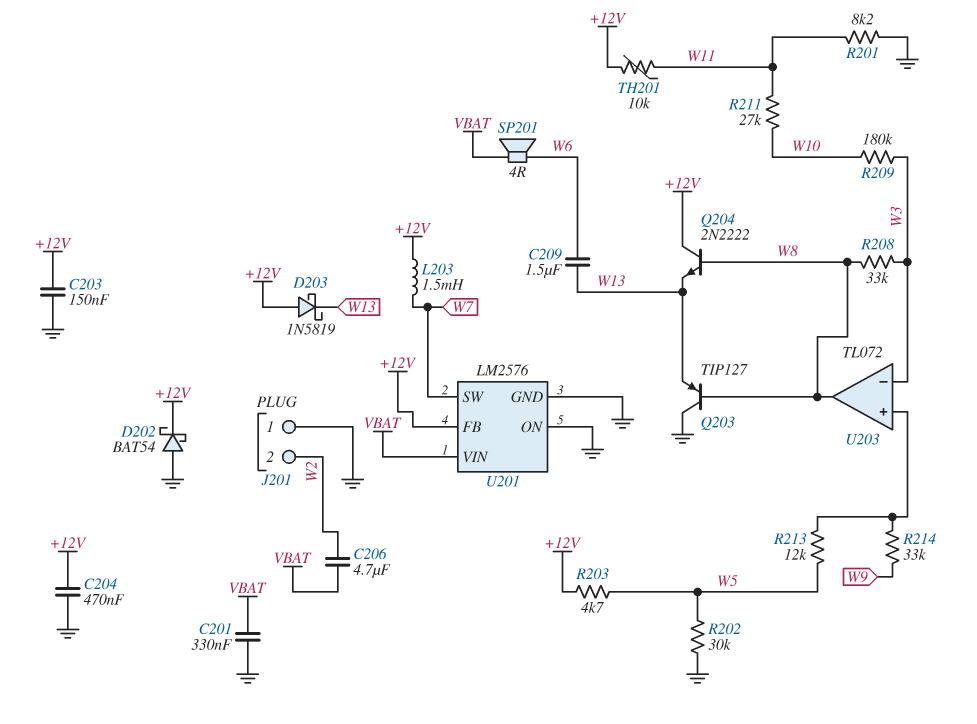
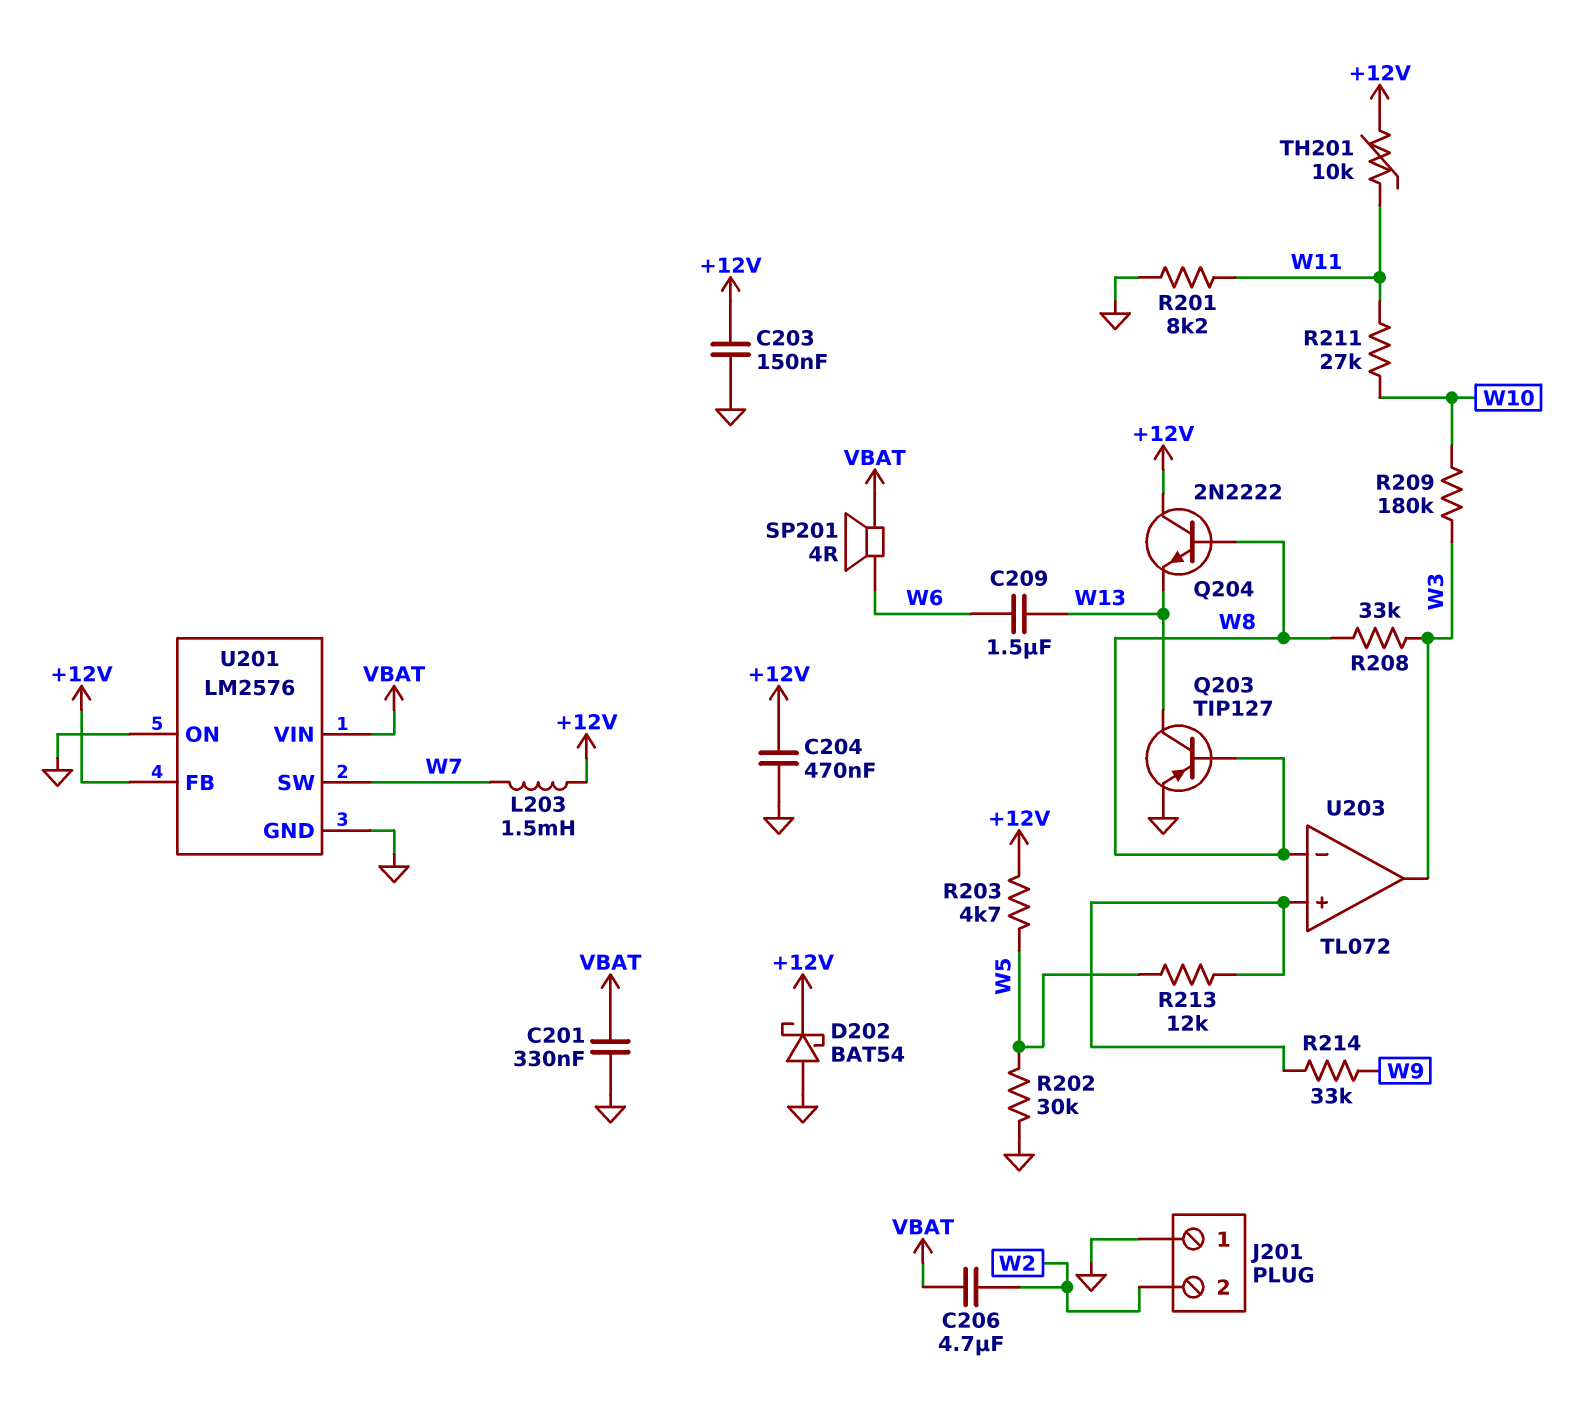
D203: schottky 1N5819 (A +12V, K W13) -> none
Q203: PNP TIP127 (B W8, C GND, E W13) -> PNP TIP127 (B W8, C W13, E GND)
U203 pin in-: W3 -> W8
U203 pin out: W8 -> W3

